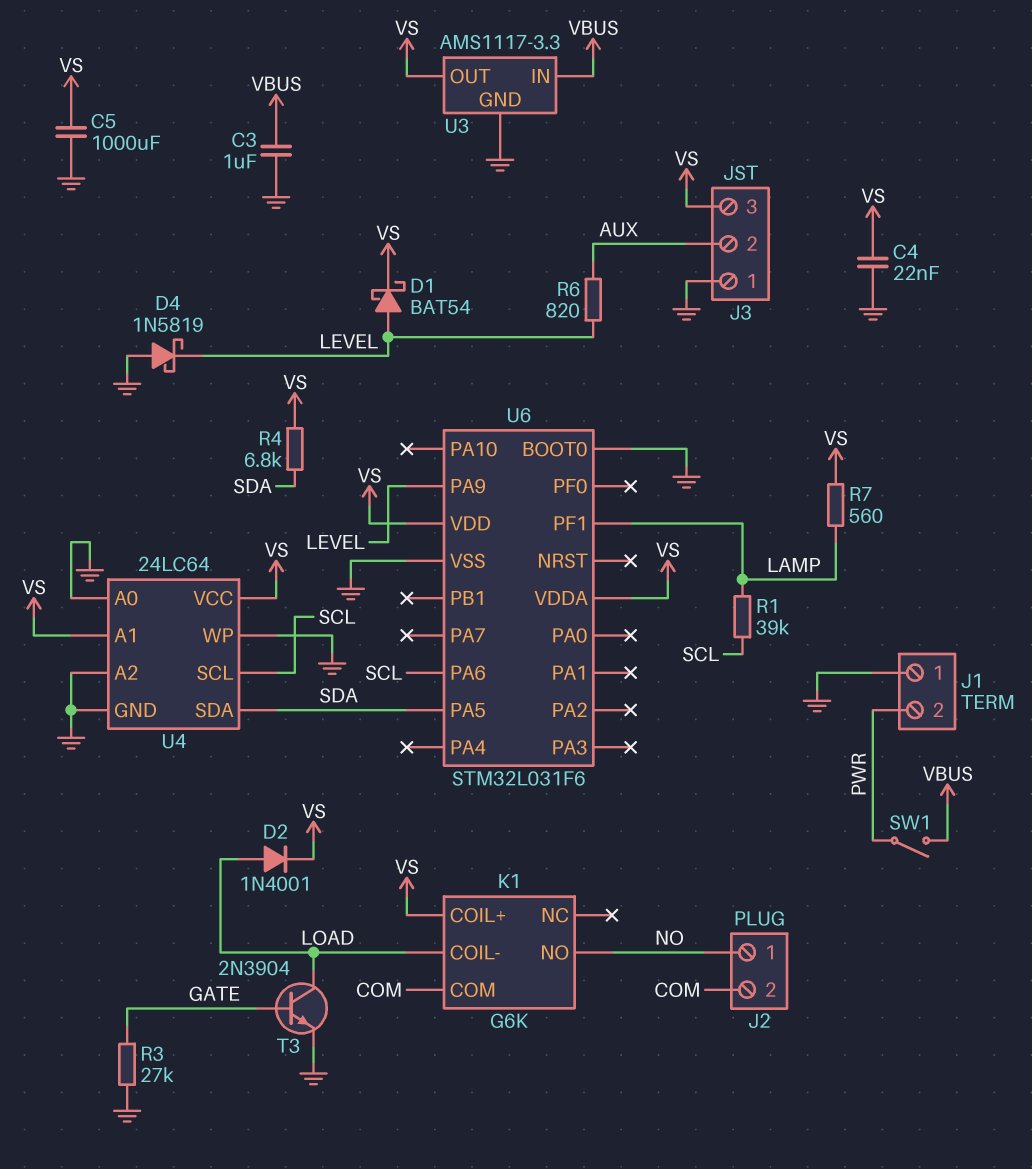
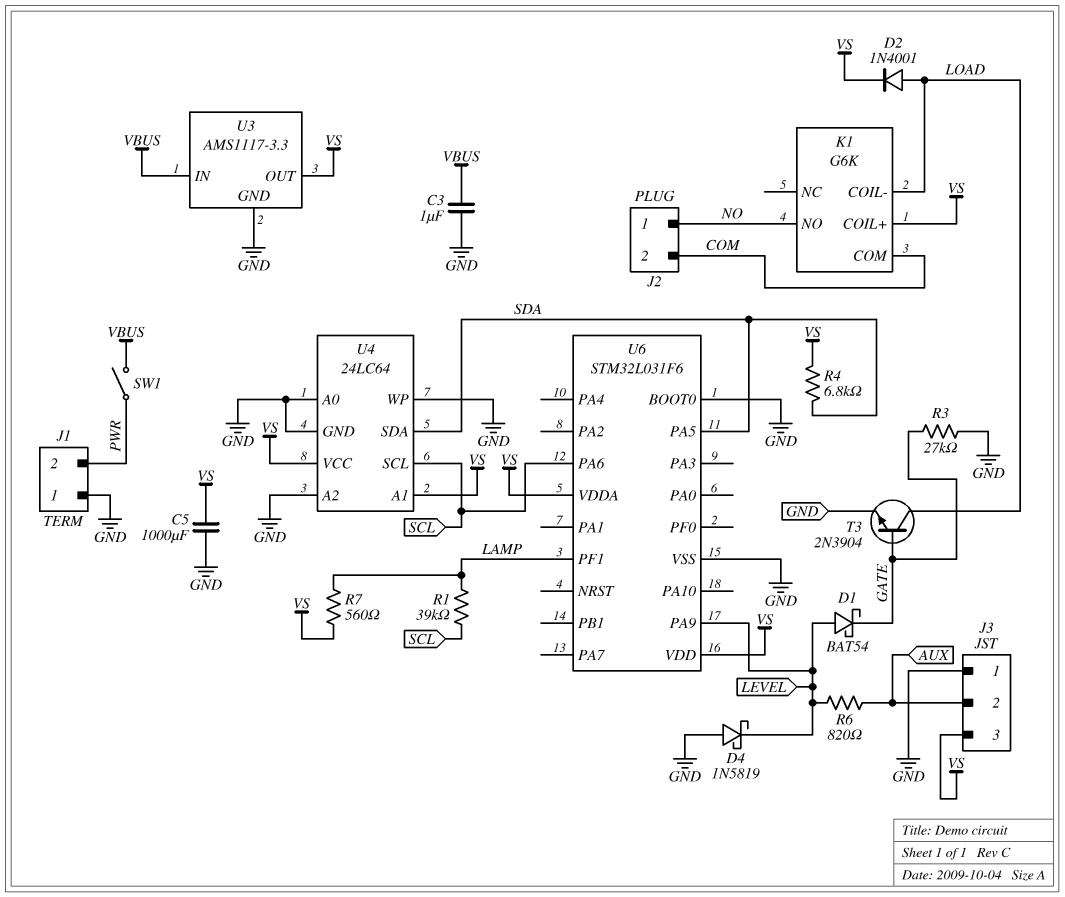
C4: 22nF (GND, VS) -> none
D1: schottky BAT54 (A LEVEL, K VS) -> schottky BAT54 (A LEVEL, K GATE)

